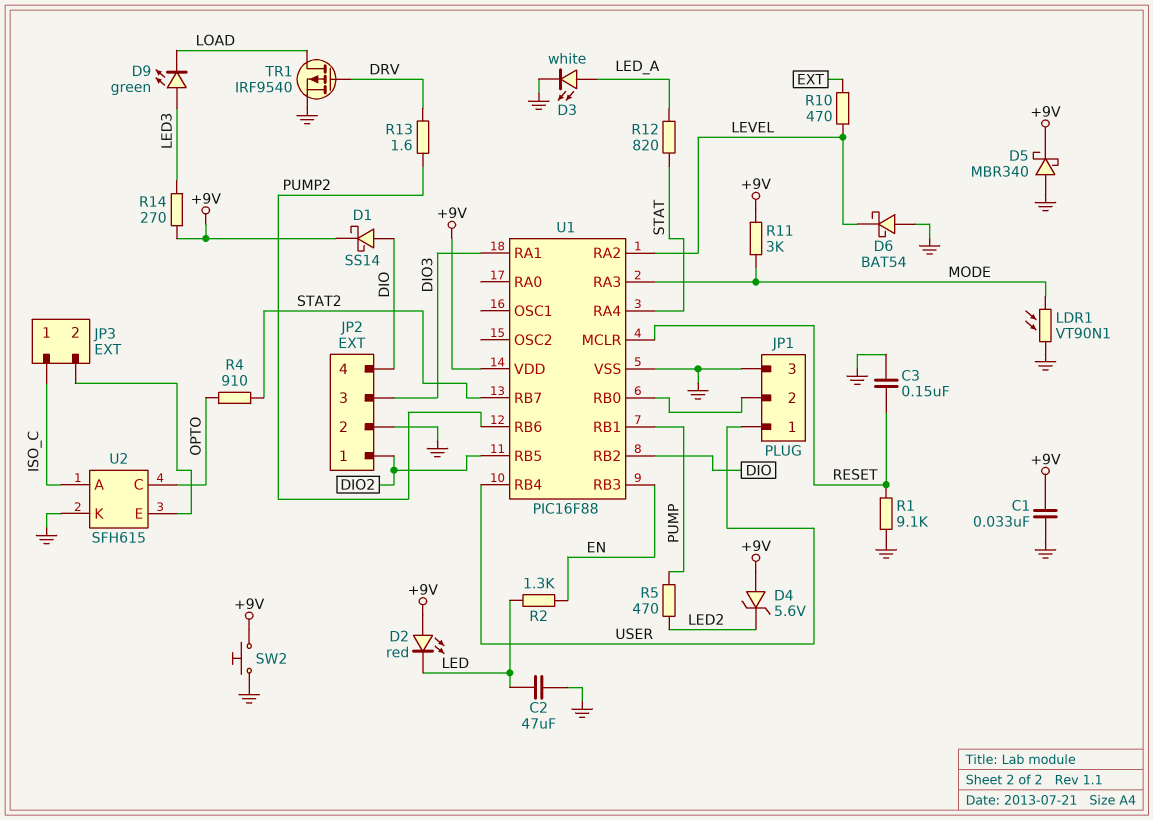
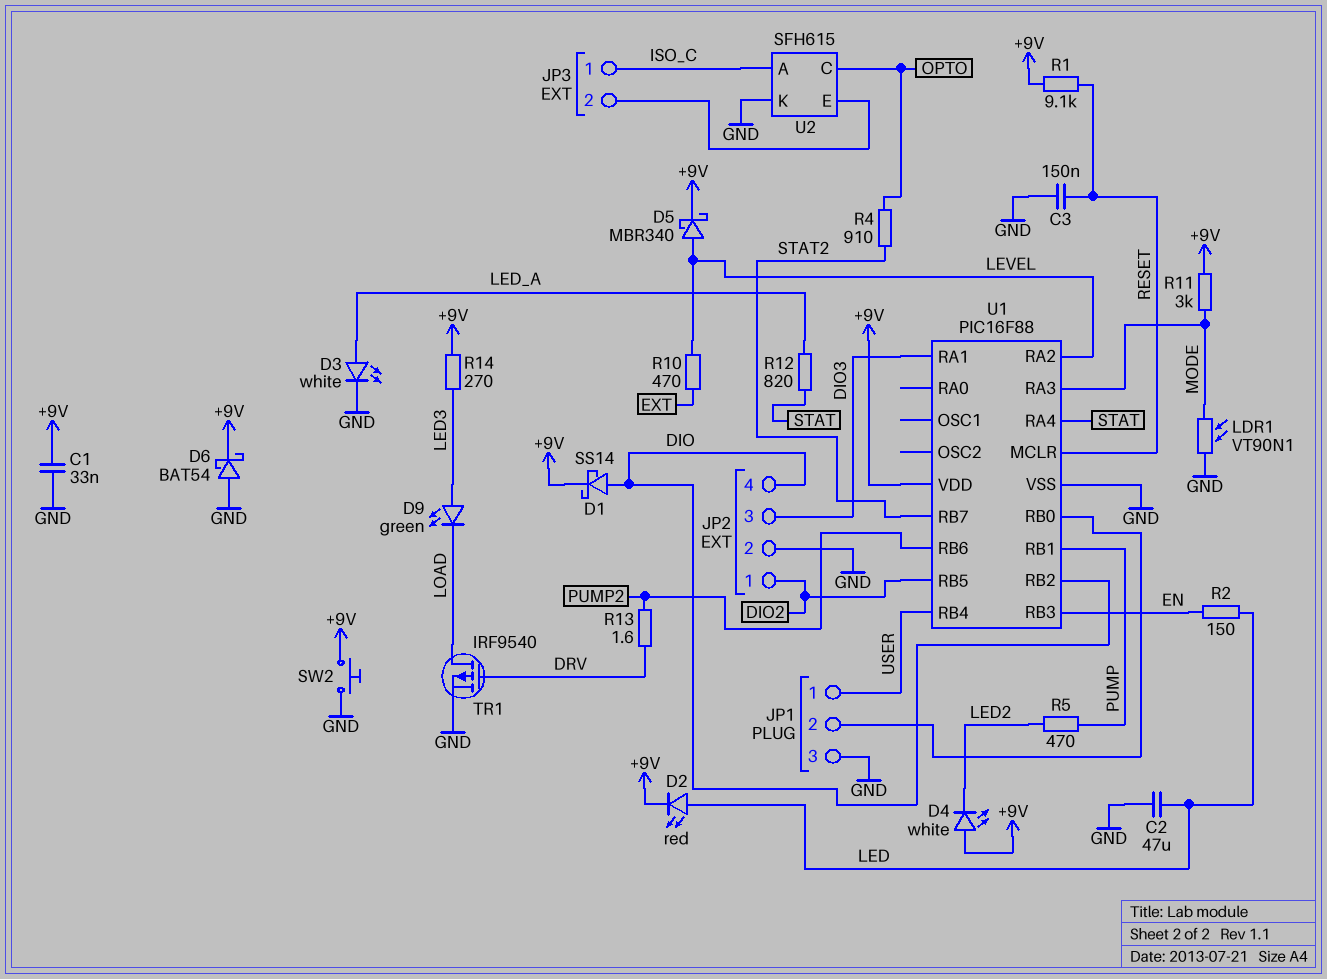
D2: LED red (A +9V, K LED) -> LED red (A LED, K +9V)
D4: zener 5.6V (A +9V, K LED2) -> LED white (A +9V, K LED2)
D5: schottky MBR340 (A GND, K +9V) -> schottky MBR340 (A LEVEL, K +9V)
D6: schottky BAT54 (A GND, K LEVEL) -> schottky BAT54 (A GND, K +9V)
R1: 9.1k (GND, RESET) -> 9.1k (+9V, RESET)
R2: 1.3k (EN, LED) -> 150 (EN, LED)

